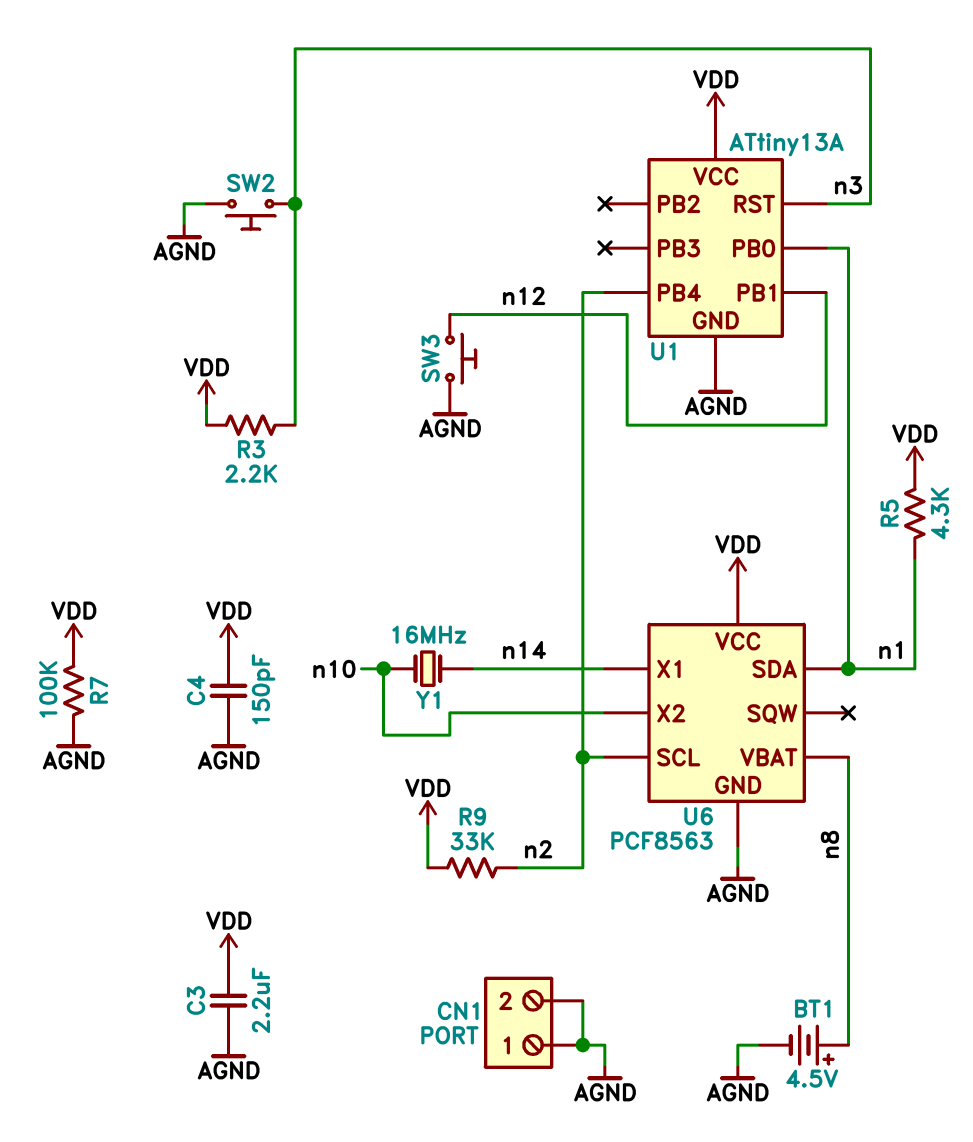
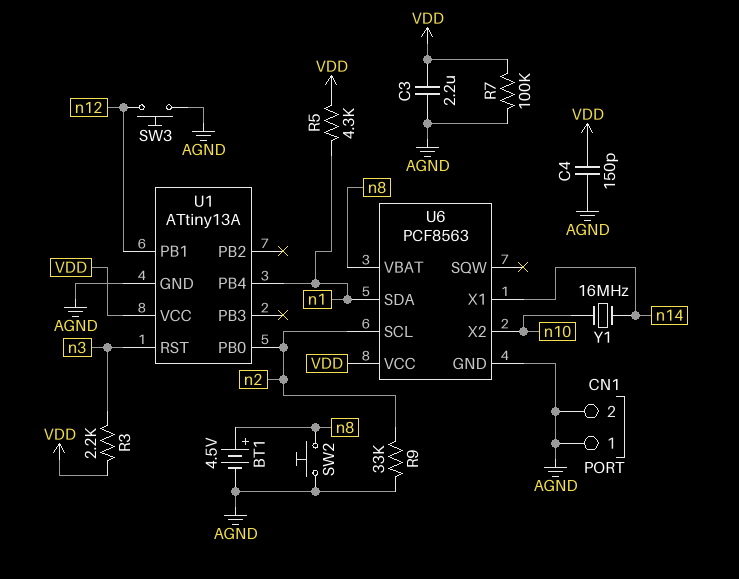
R9: 33k (VDD, n2) -> 33k (AGND, n2)
SW2: button (AGND, n3) -> button (AGND, n8)
U1 pin PB0: n1 -> n2
U1 pin PB4: n2 -> n1

